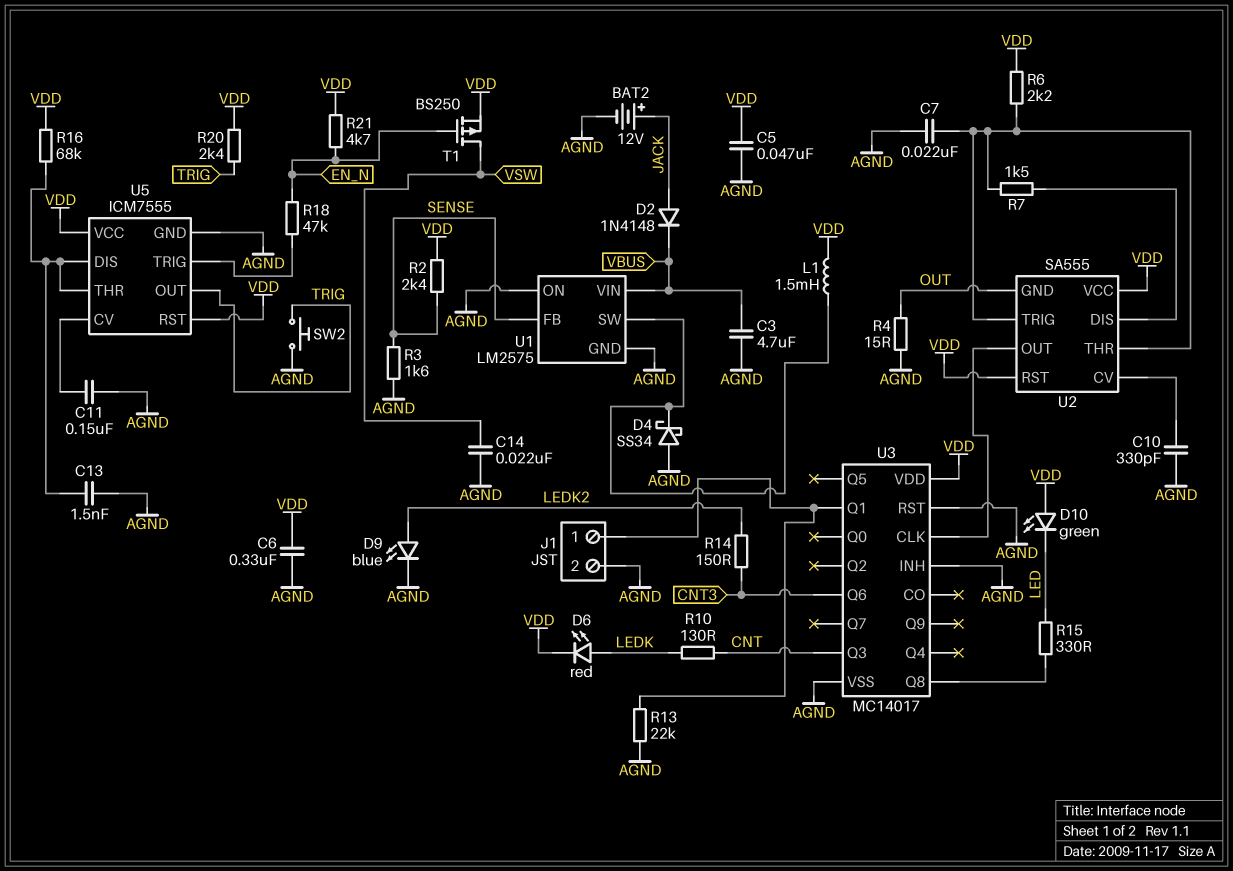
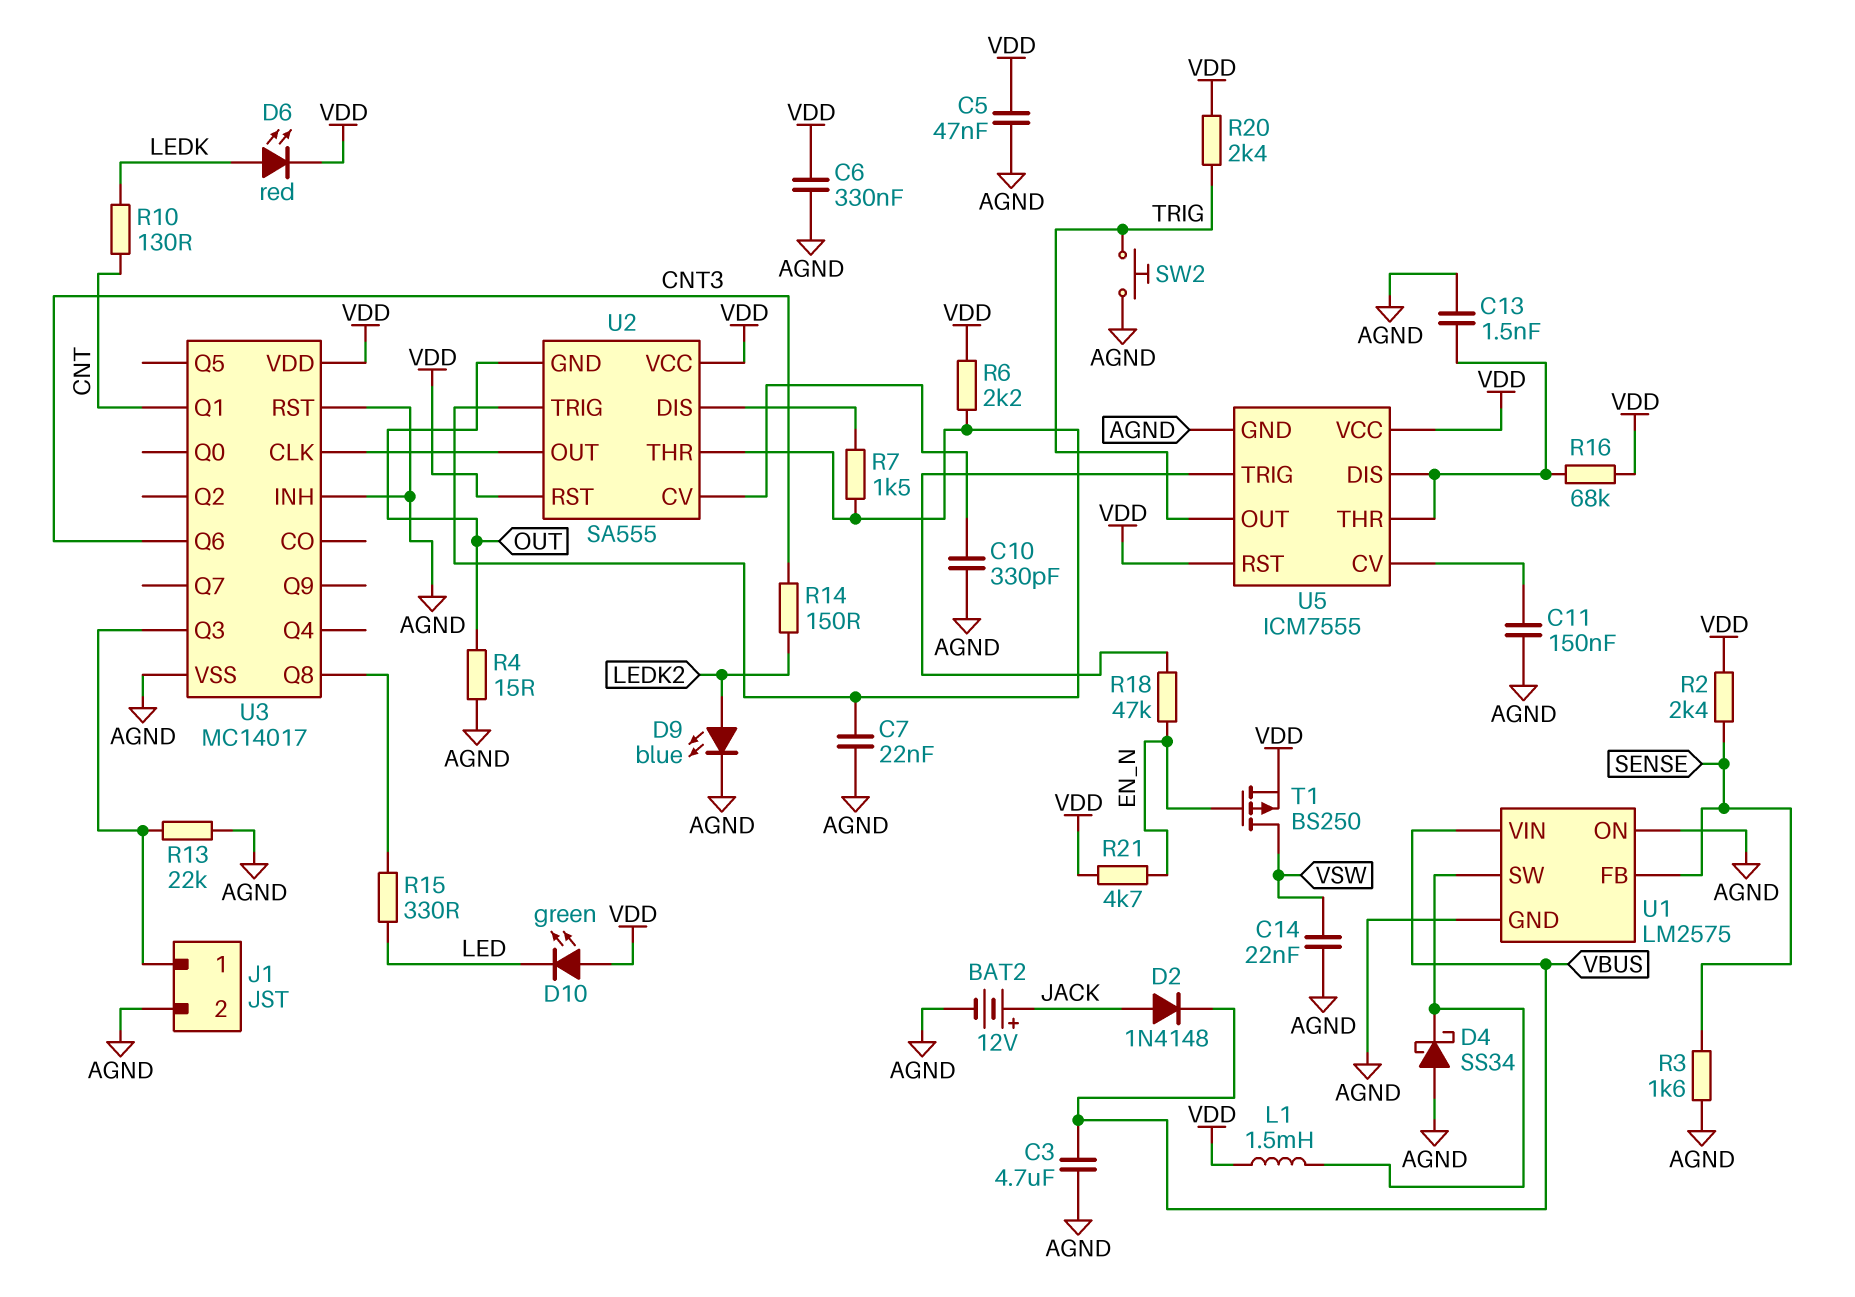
U3 pin Q1: J1/1 -> CNT
U3 pin Q3: CNT -> J1/1

